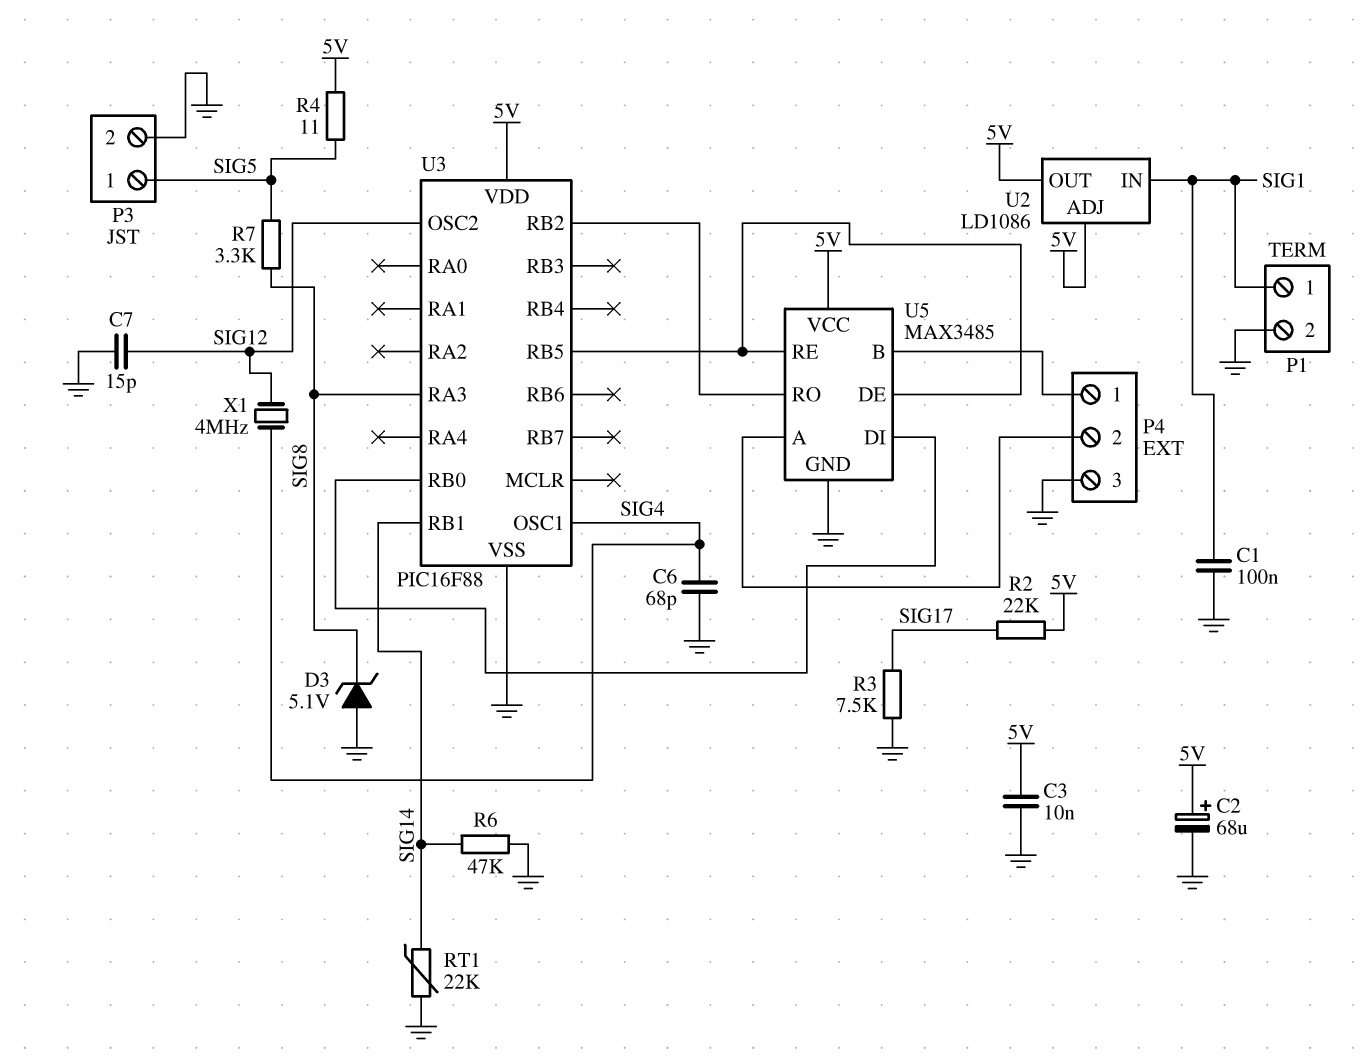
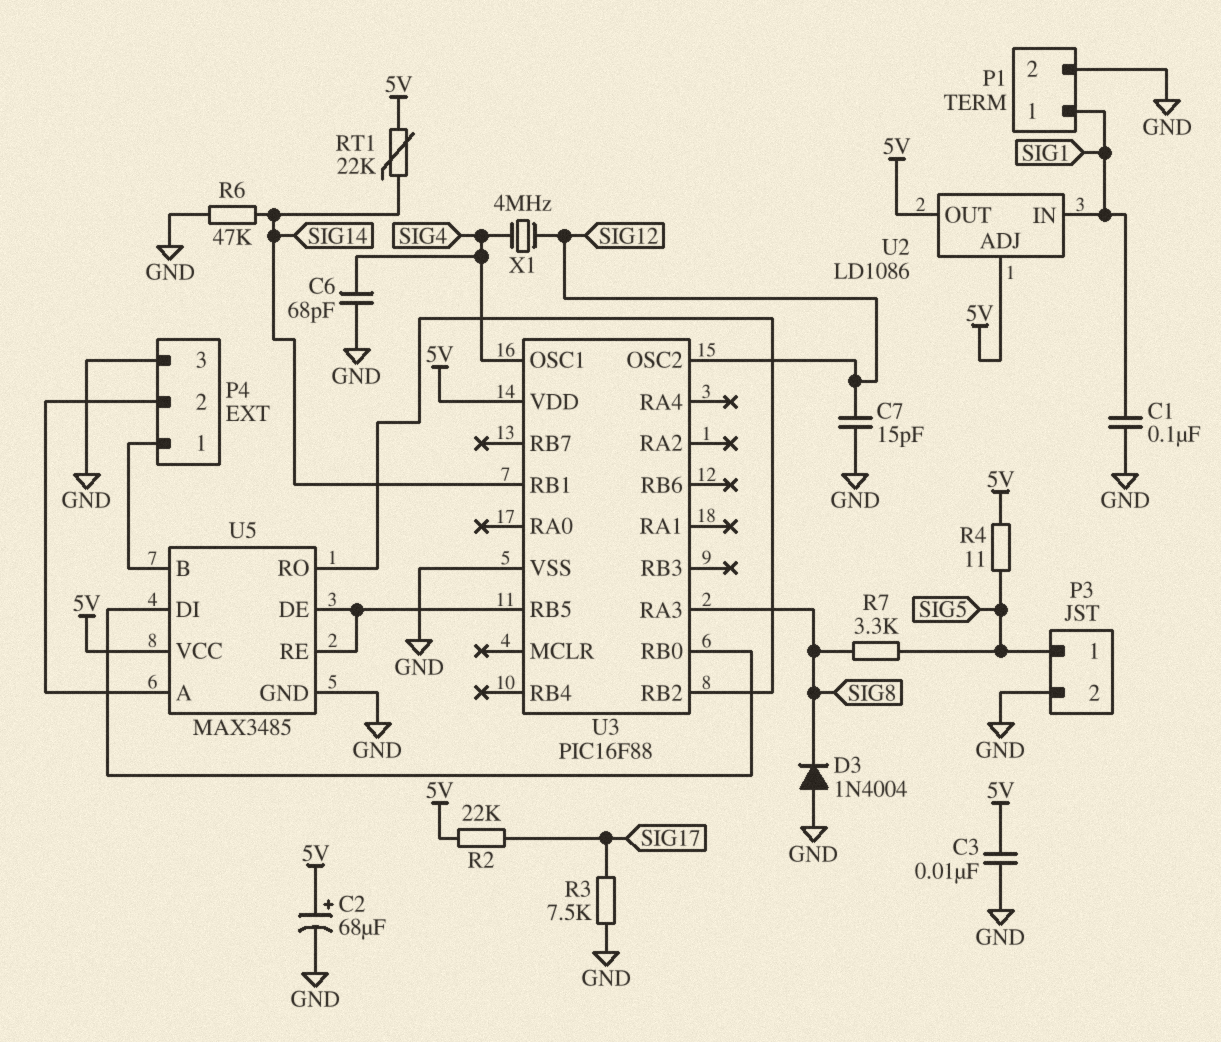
D3: zener 5.1V (A GND, K SIG8) -> diode 1N4004 (A GND, K SIG8)
RT1: 22k (GND, SIG14) -> 22k (5V, SIG14)

